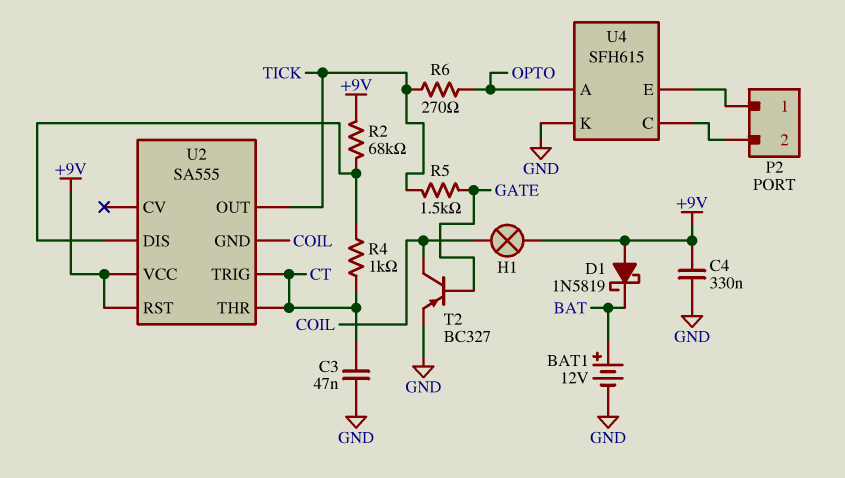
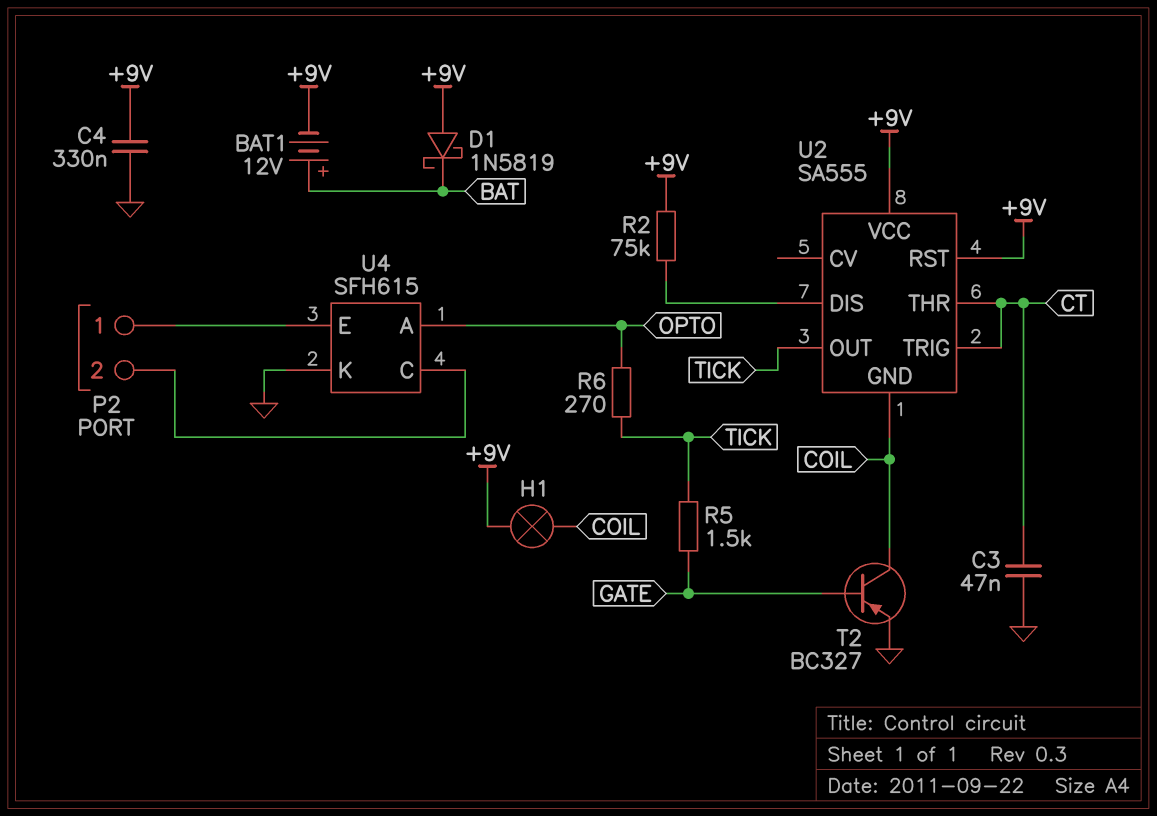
BAT1: 12V (plus BAT, minus GND) -> 12V (plus BAT, minus +9V)
R2: 68k (+9V, U2/DIS) -> 75k (+9V, U2/DIS)
R4: 1k (CT, U2/DIS) -> none

